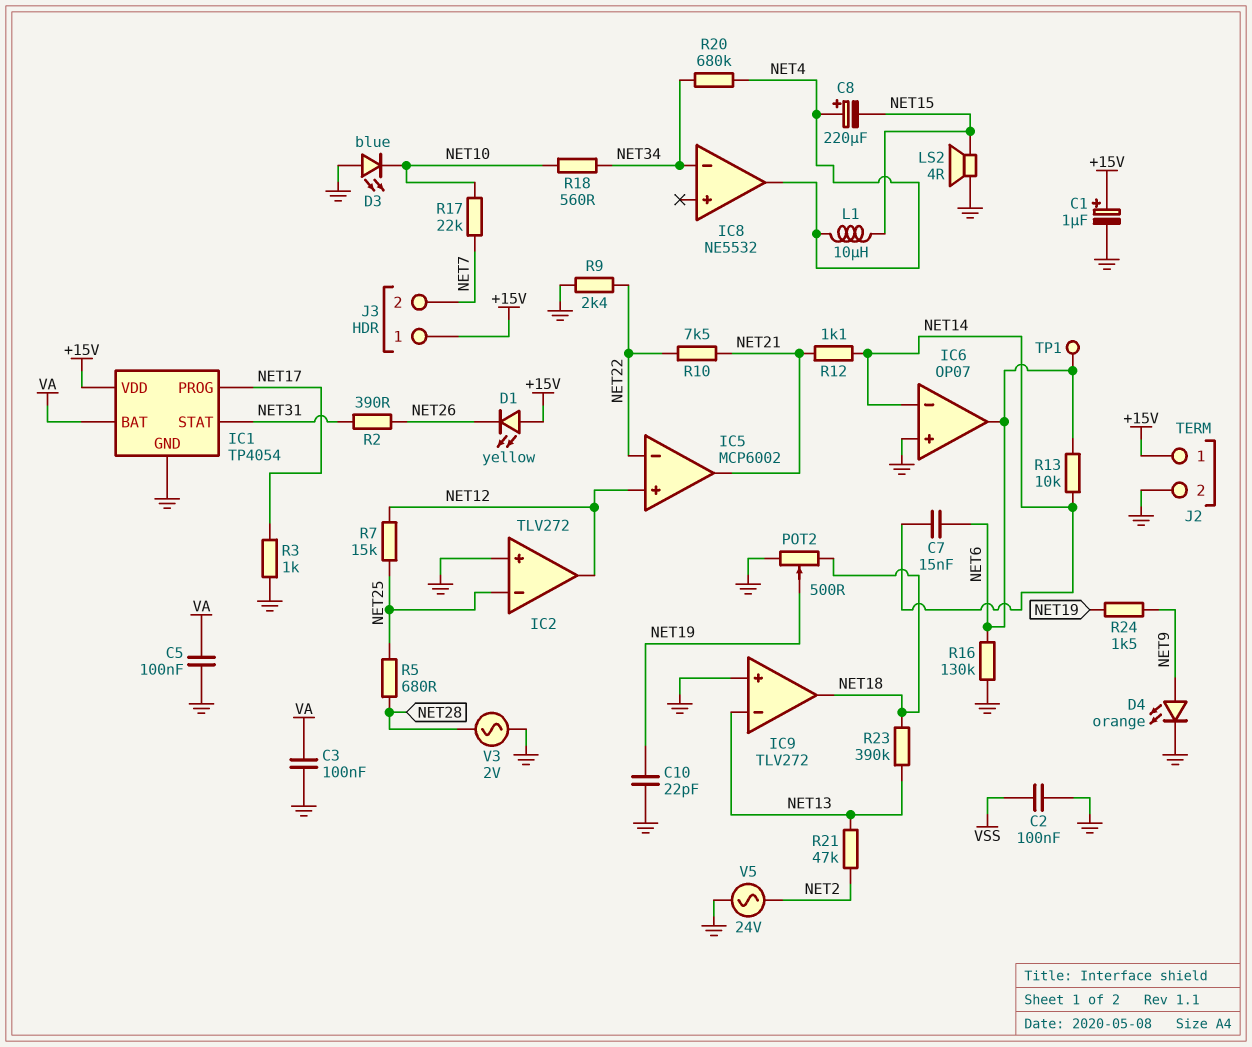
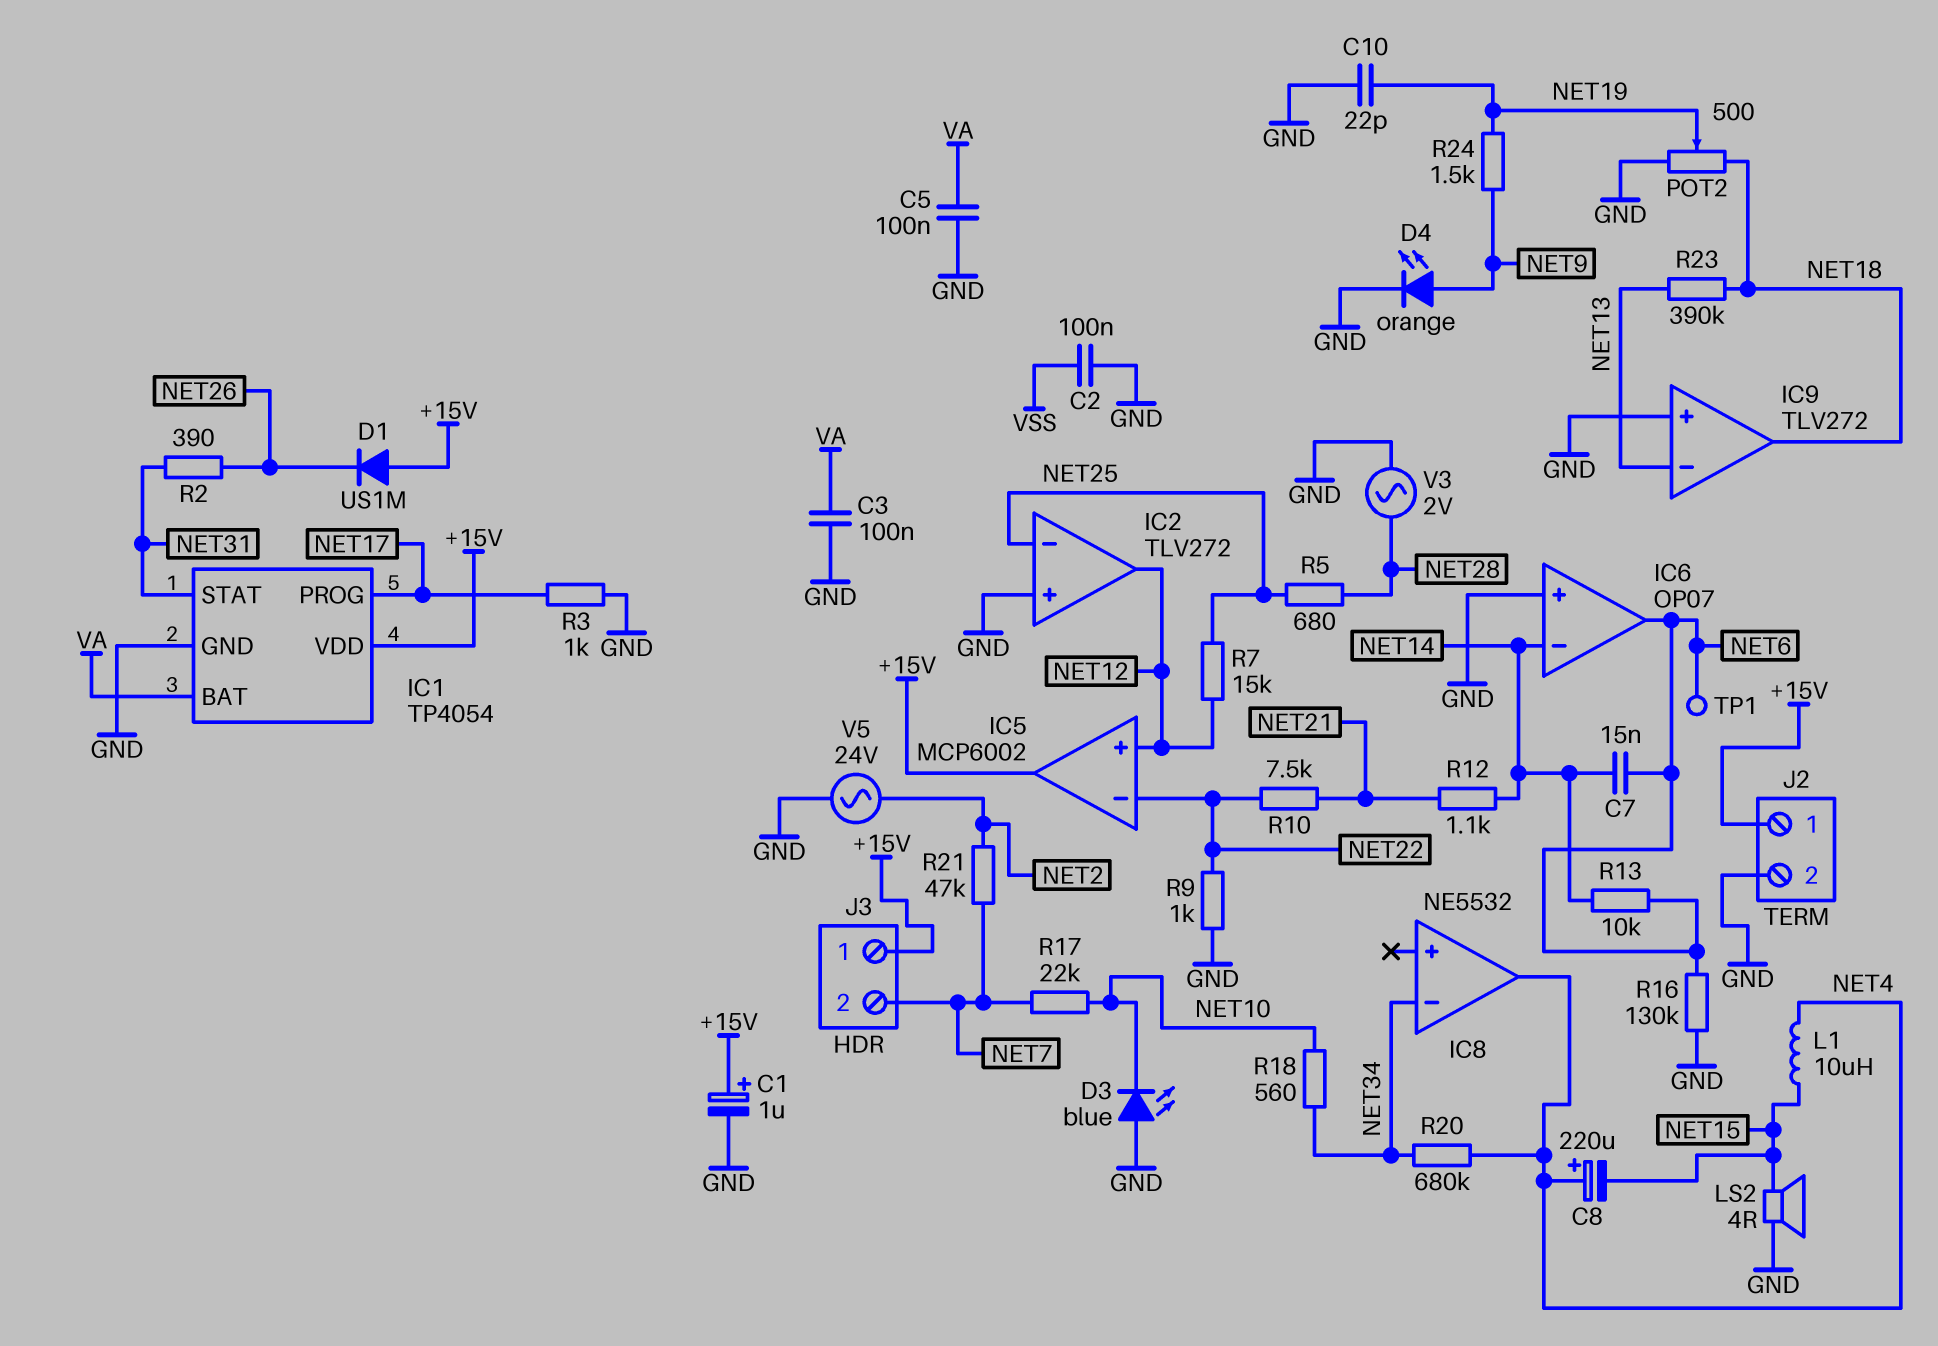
D1: LED yellow (A +15V, K NET26) -> diode US1M (A +15V, K NET26)
IC5 pin out: NET21 -> +15V
R9: 2.4k (GND, NET22) -> 1k (GND, NET22)
R21: 47k (NET2, NET13) -> 47k (NET2, NET7)

